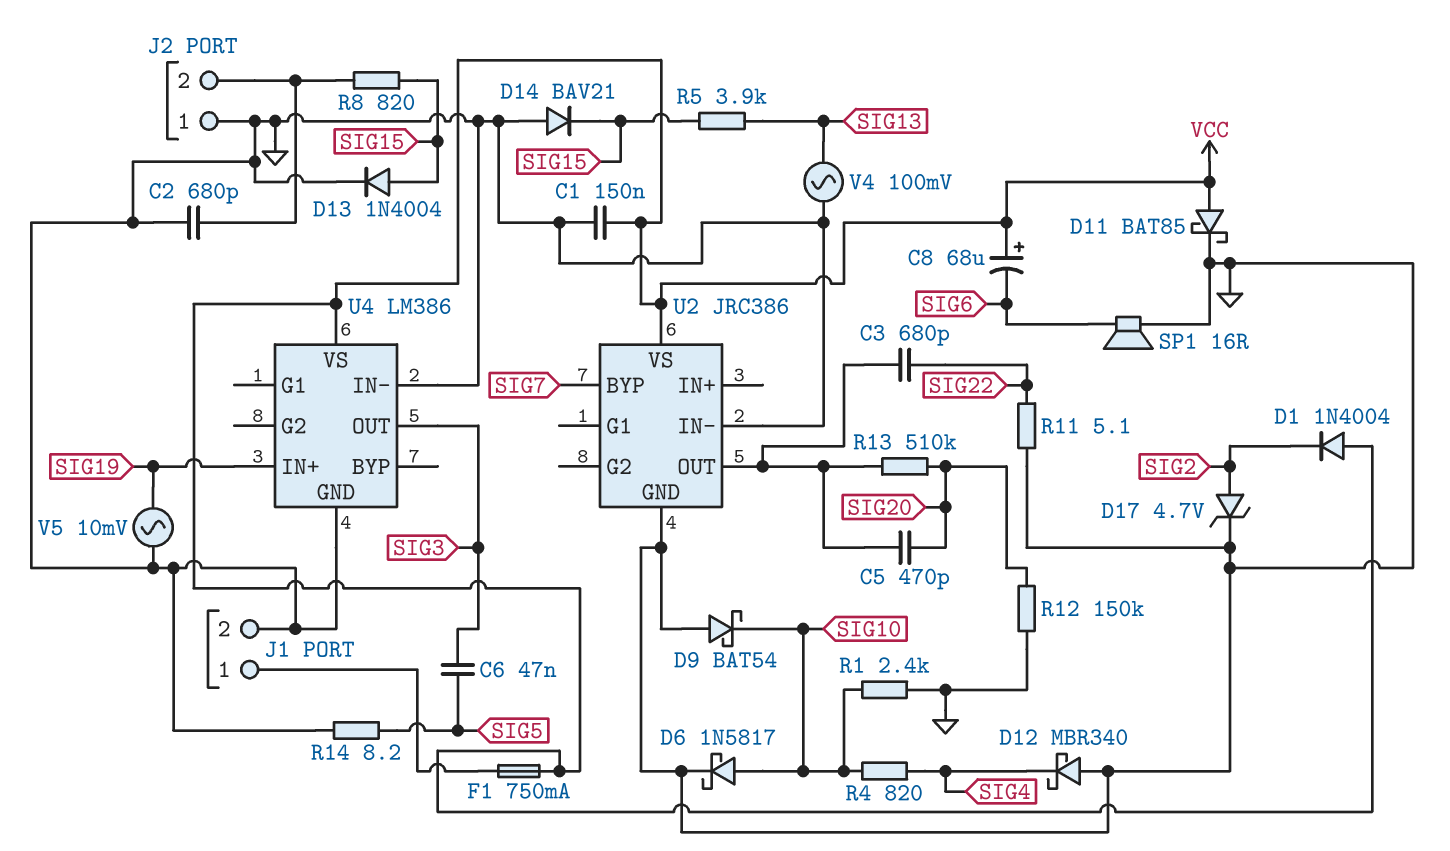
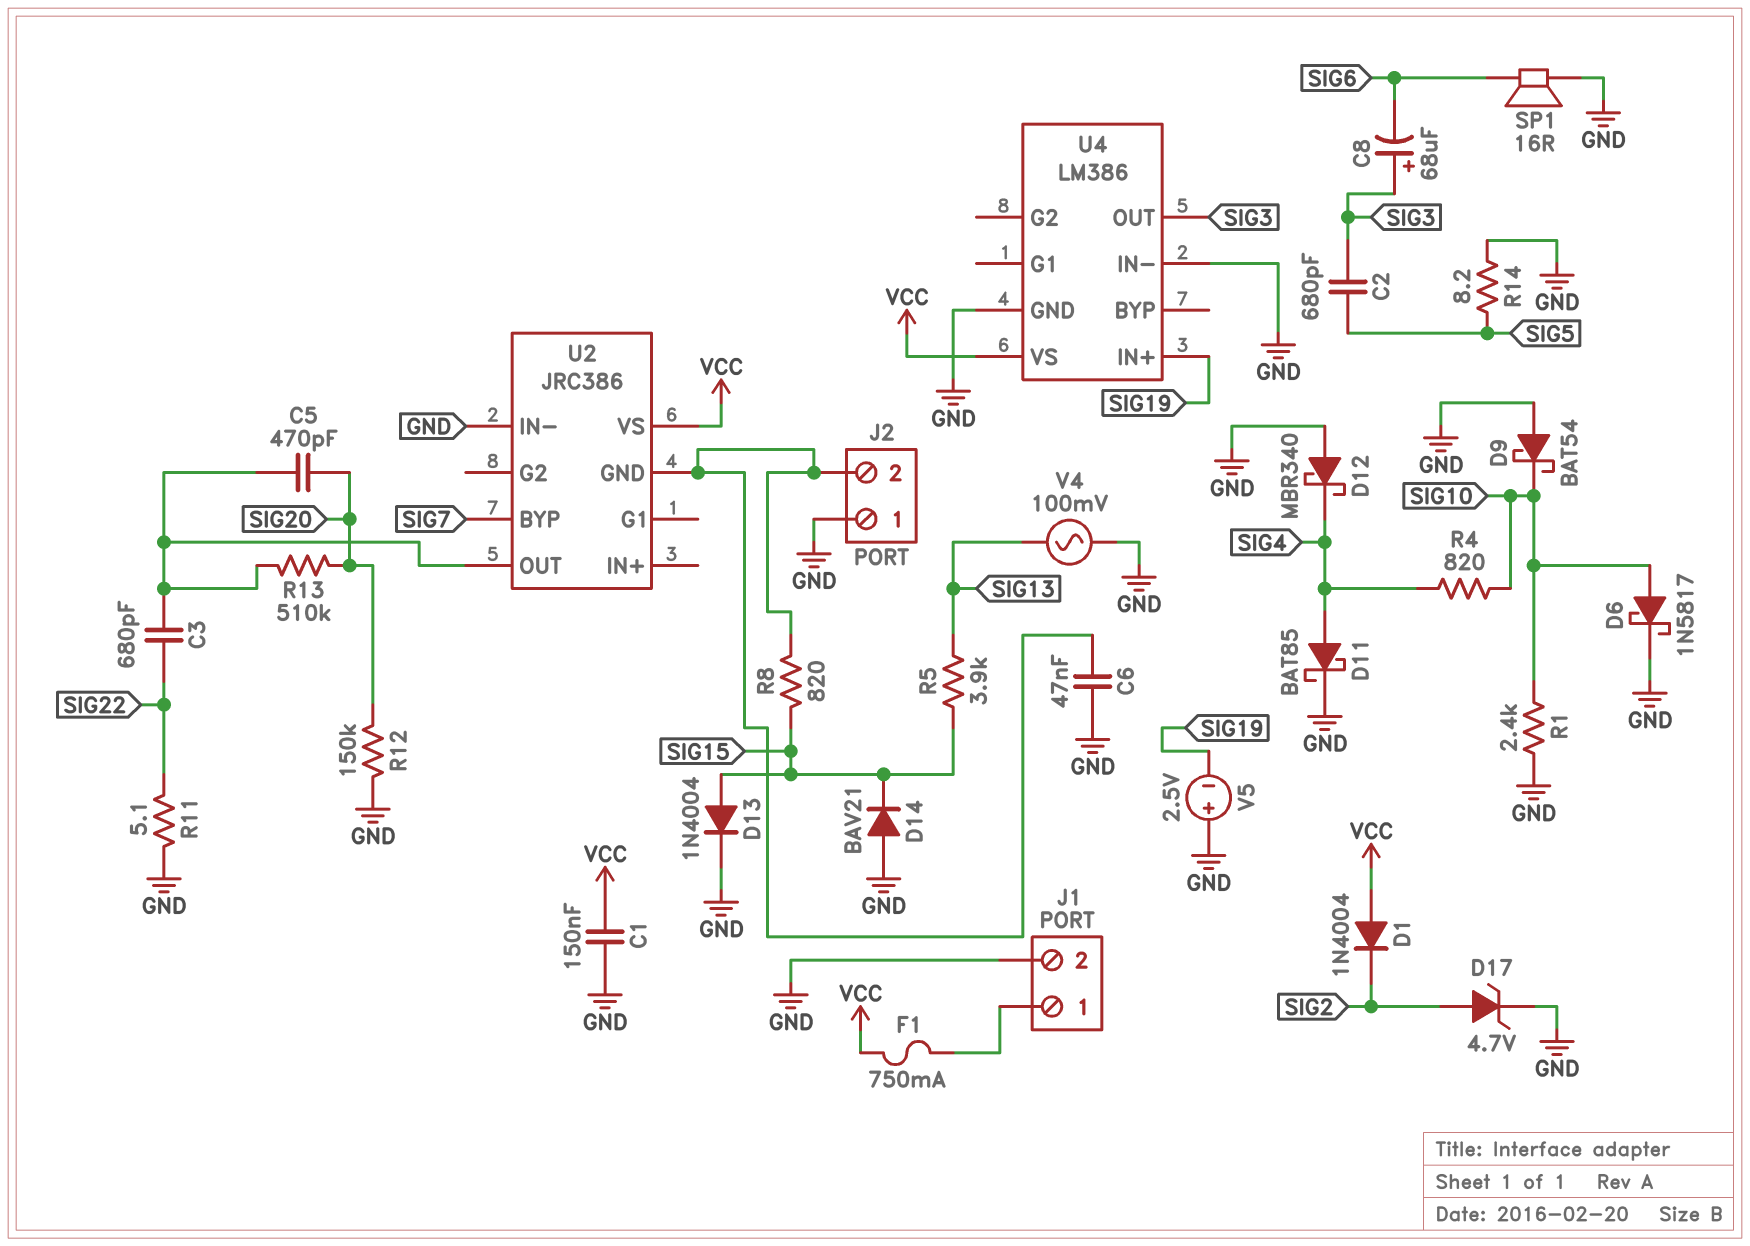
C2: 680pF (GND, J2/2) -> 680pF (SIG3, SIG5)
C6: 47nF (SIG3, SIG5) -> 47nF (GND, J2/2)
C8: 68uF (plus VCC, minus SIG6) -> 68uF (plus SIG3, minus SIG6)
D11: schottky BAT85 (A VCC, K GND) -> schottky BAT85 (A SIG4, K GND)
U2 pin GND: GND -> J2/2
V5: AC 10mV (GND, SIG19) -> 2.5V (plus GND, minus SIG19)

